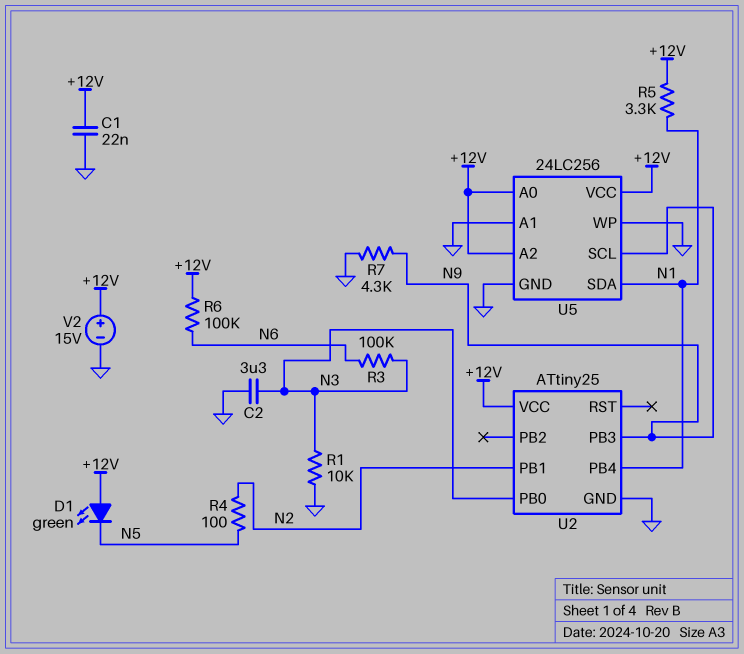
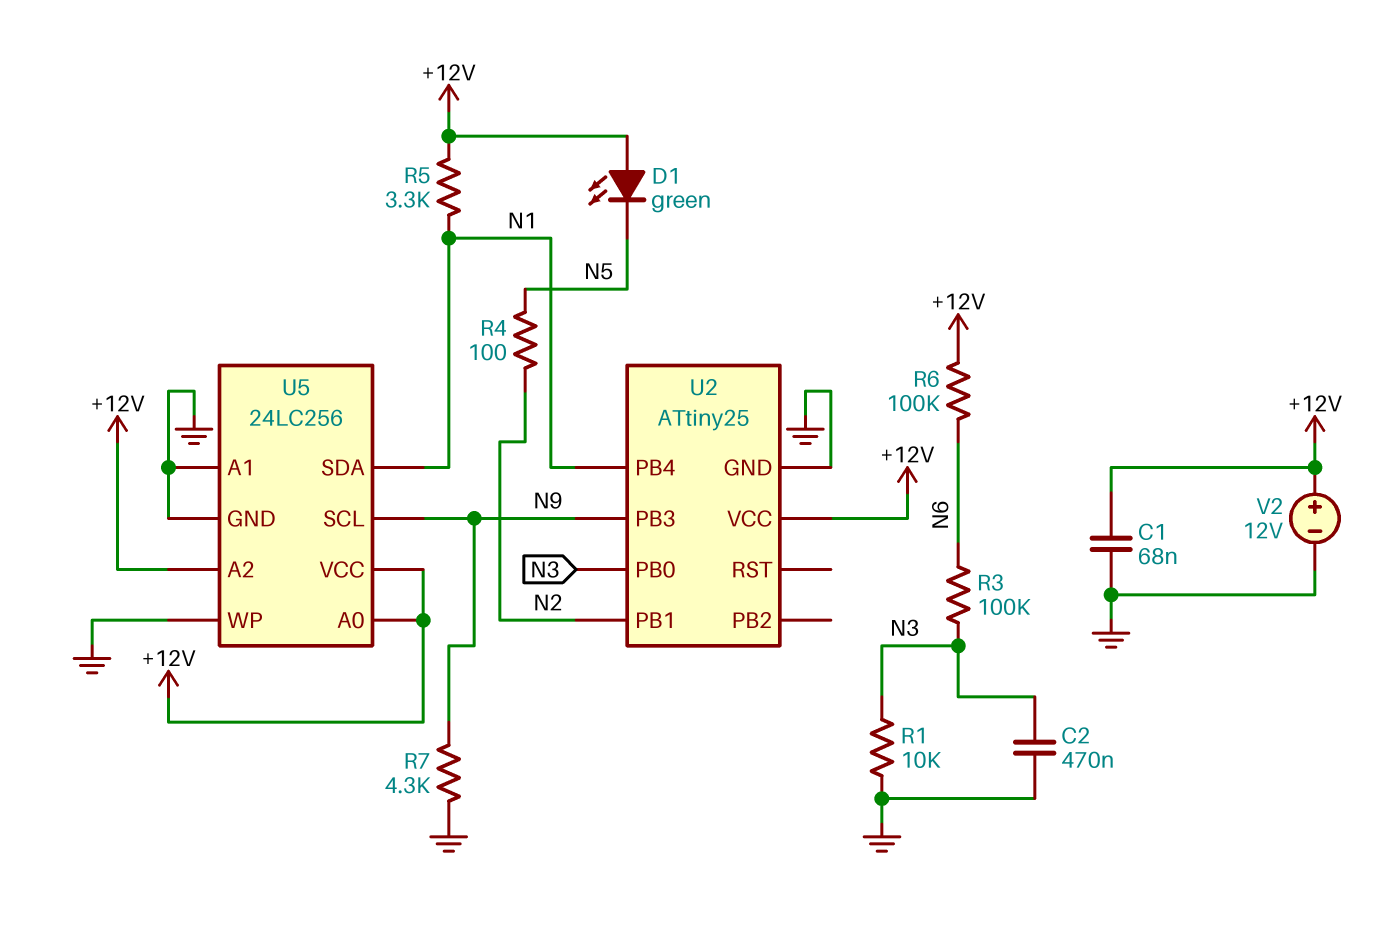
C1: 22nF (+12V, GND) -> 68nF (+12V, GND)
C2: 3.3uF (GND, N3) -> 470nF (GND, N3)
V2: 15V (plus +12V, minus GND) -> 12V (plus +12V, minus GND)

